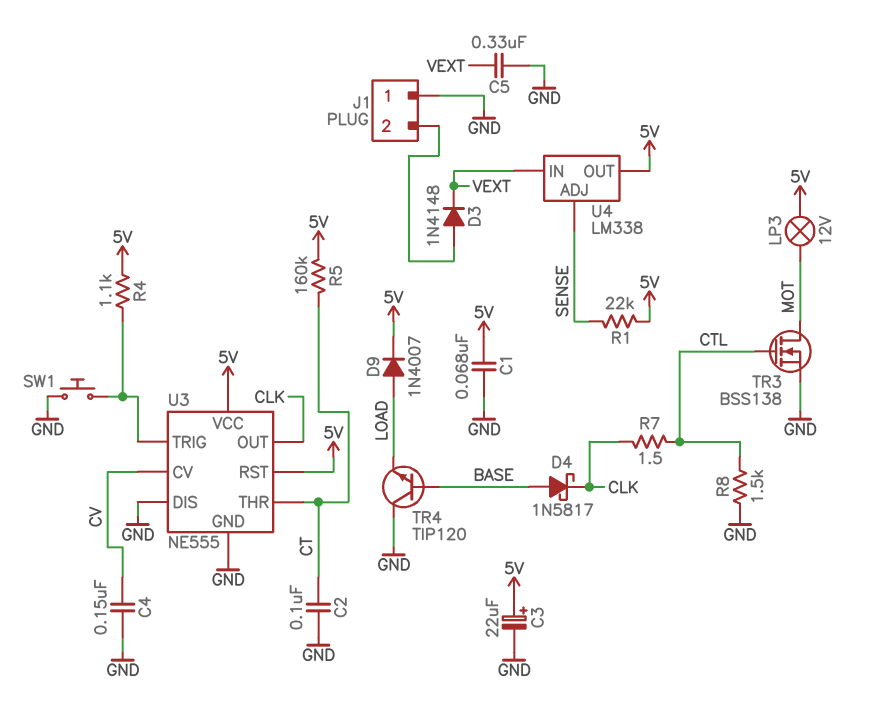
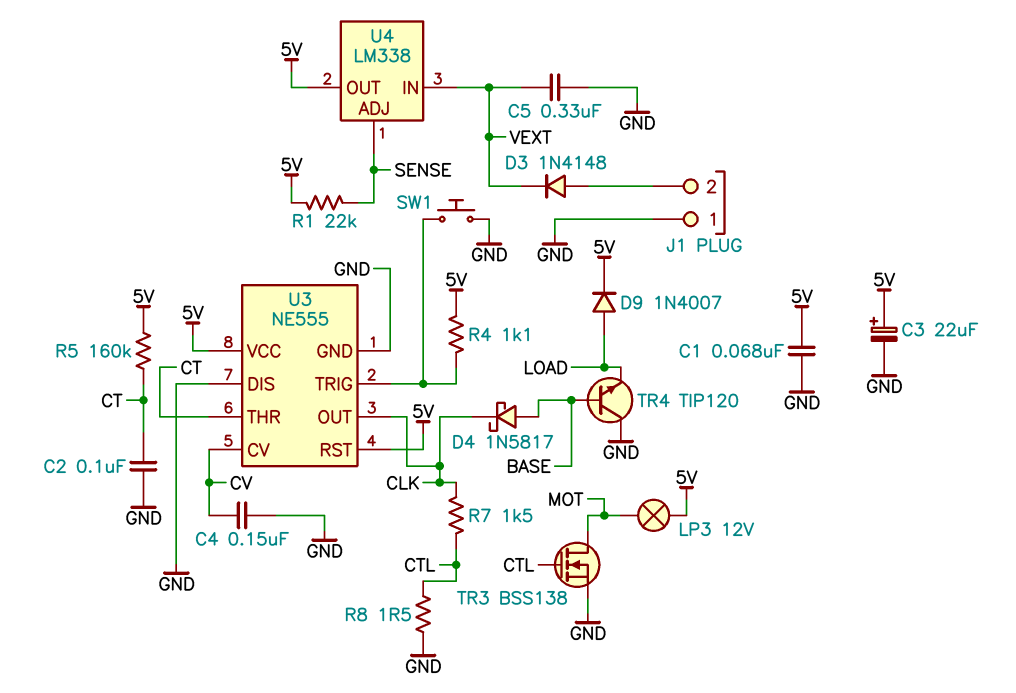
R7: 1.5 (CLK, CTL) -> 1.5k (CLK, CTL)
R8: 1.5k (CTL, GND) -> 1.5 (CTL, GND)

